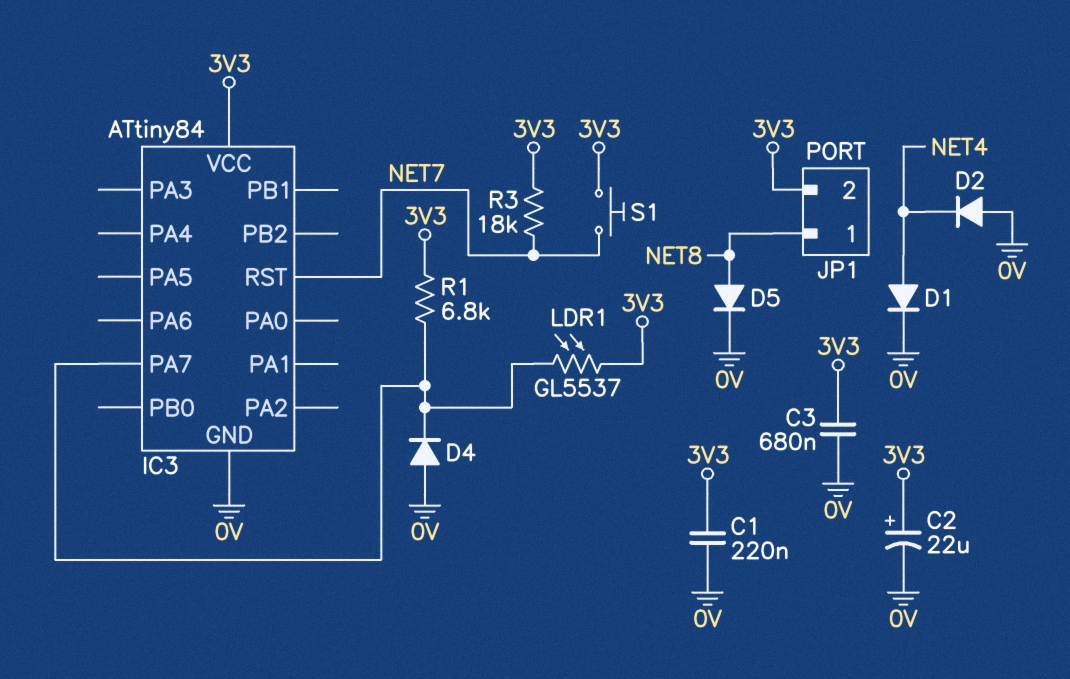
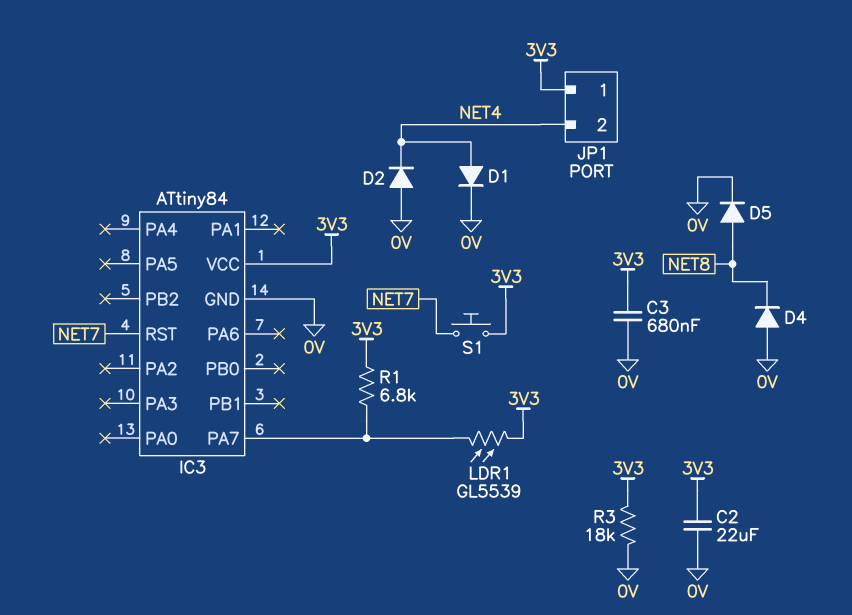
C1: 220nF (0V, 3V3) -> none
C2: 22uF (plus 3V3, minus 0V) -> 22uF (0V, 3V3)
D4: diode (A 0V, K IC3/PA7) -> diode (A 0V, K NET8)
JP1 pin 1: NET8 -> 3V3
JP1 pin 2: 3V3 -> NET4
LDR1: GL5537 (3V3, IC3/PA7) -> GL5539 (3V3, IC3/PA7)
R3: 18k (3V3, NET7) -> 18k (0V, 3V3)

